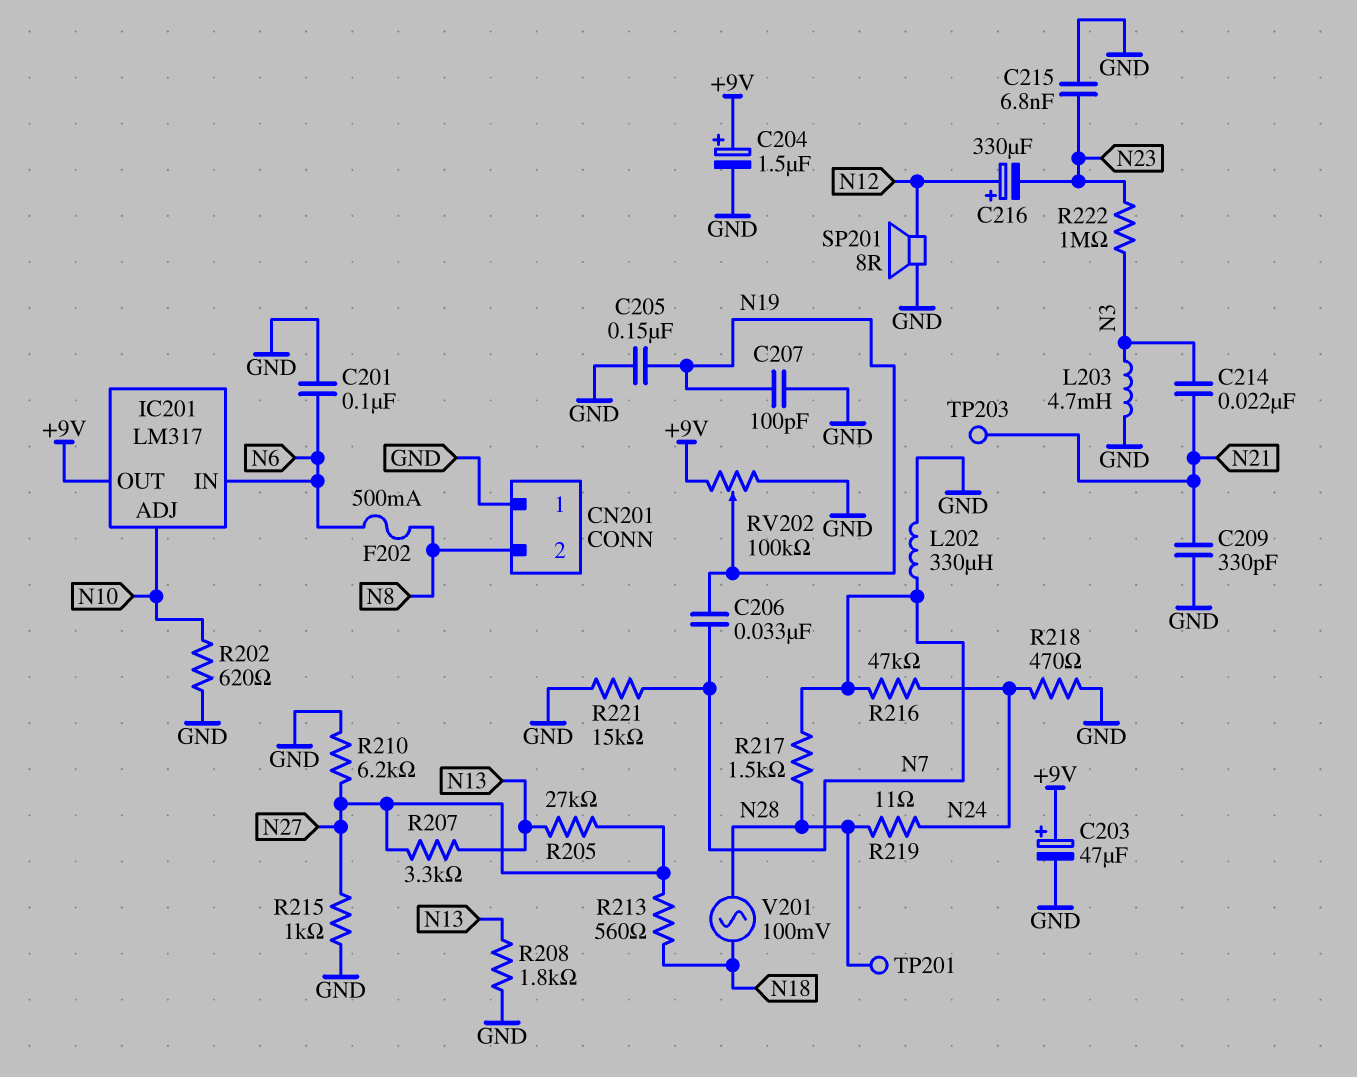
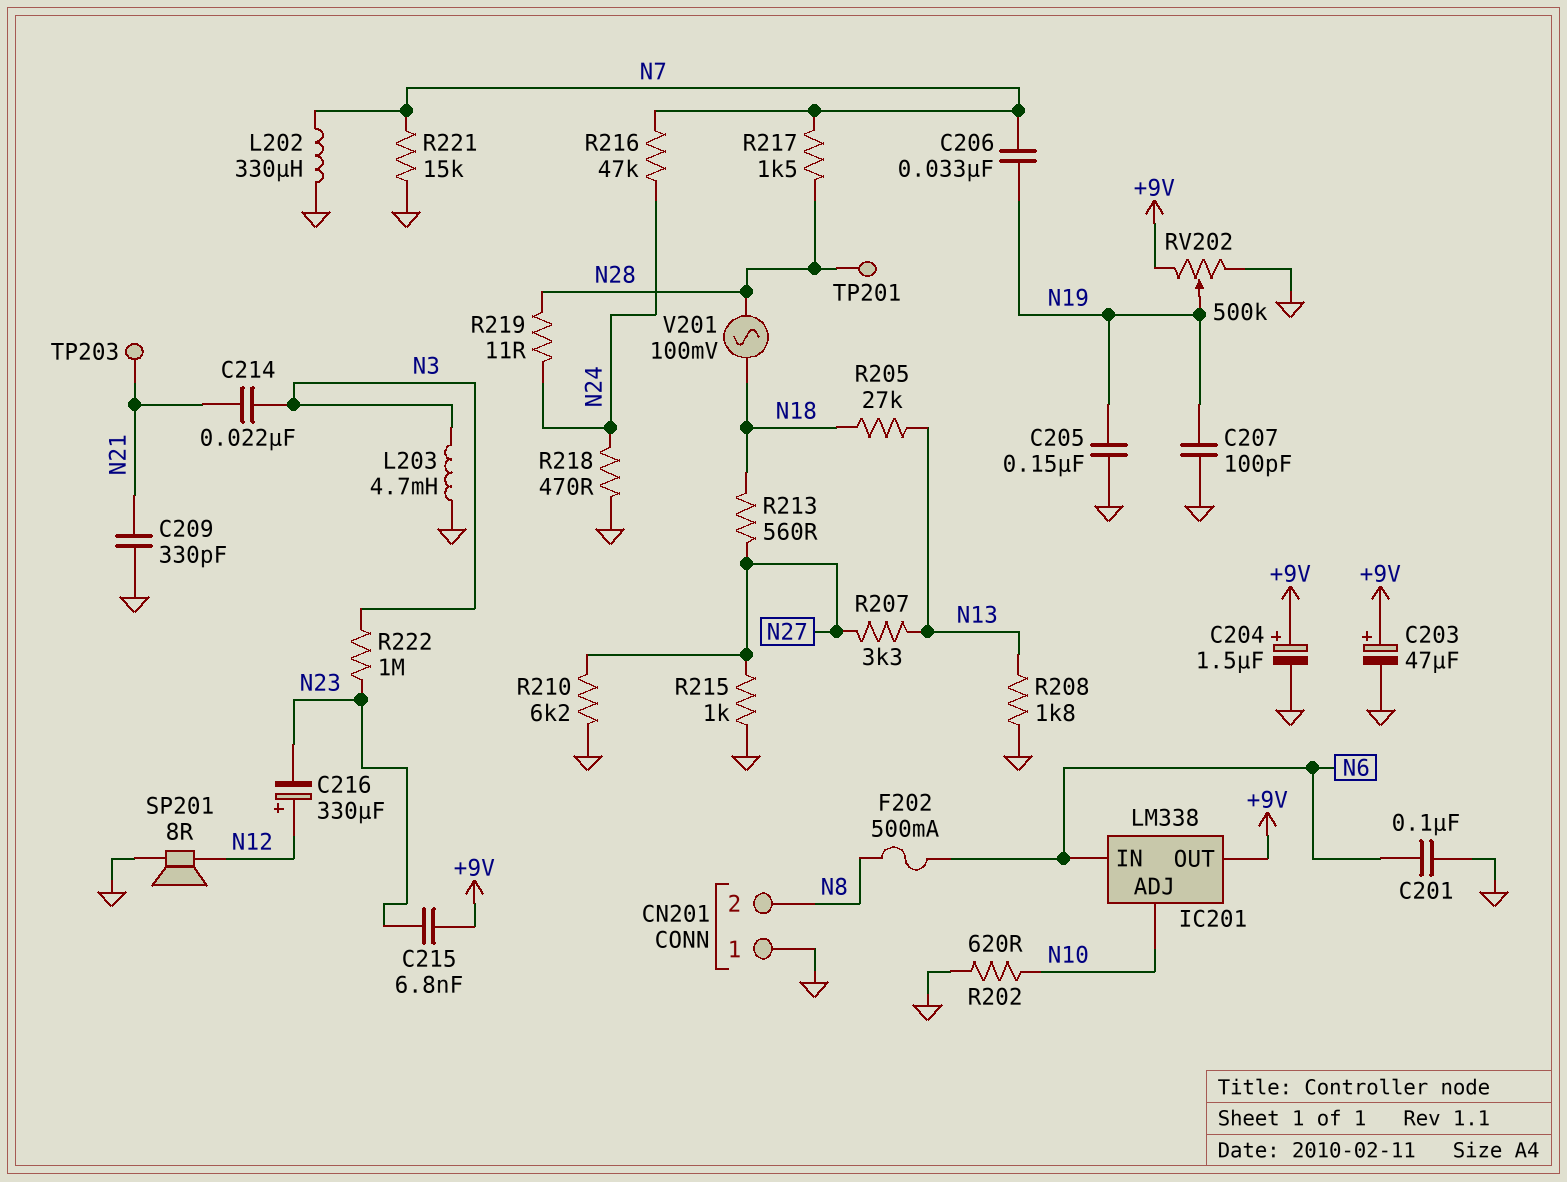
C215: 6.8nF (GND, N23) -> 6.8nF (+9V, N23)
IC201: LM317 -> LM338
R205: 27k (N13, N27) -> 27k (N13, N18)
RV202: 100k (+9V, GND, wiper N19) -> 500k (+9V, GND, wiper N19)

